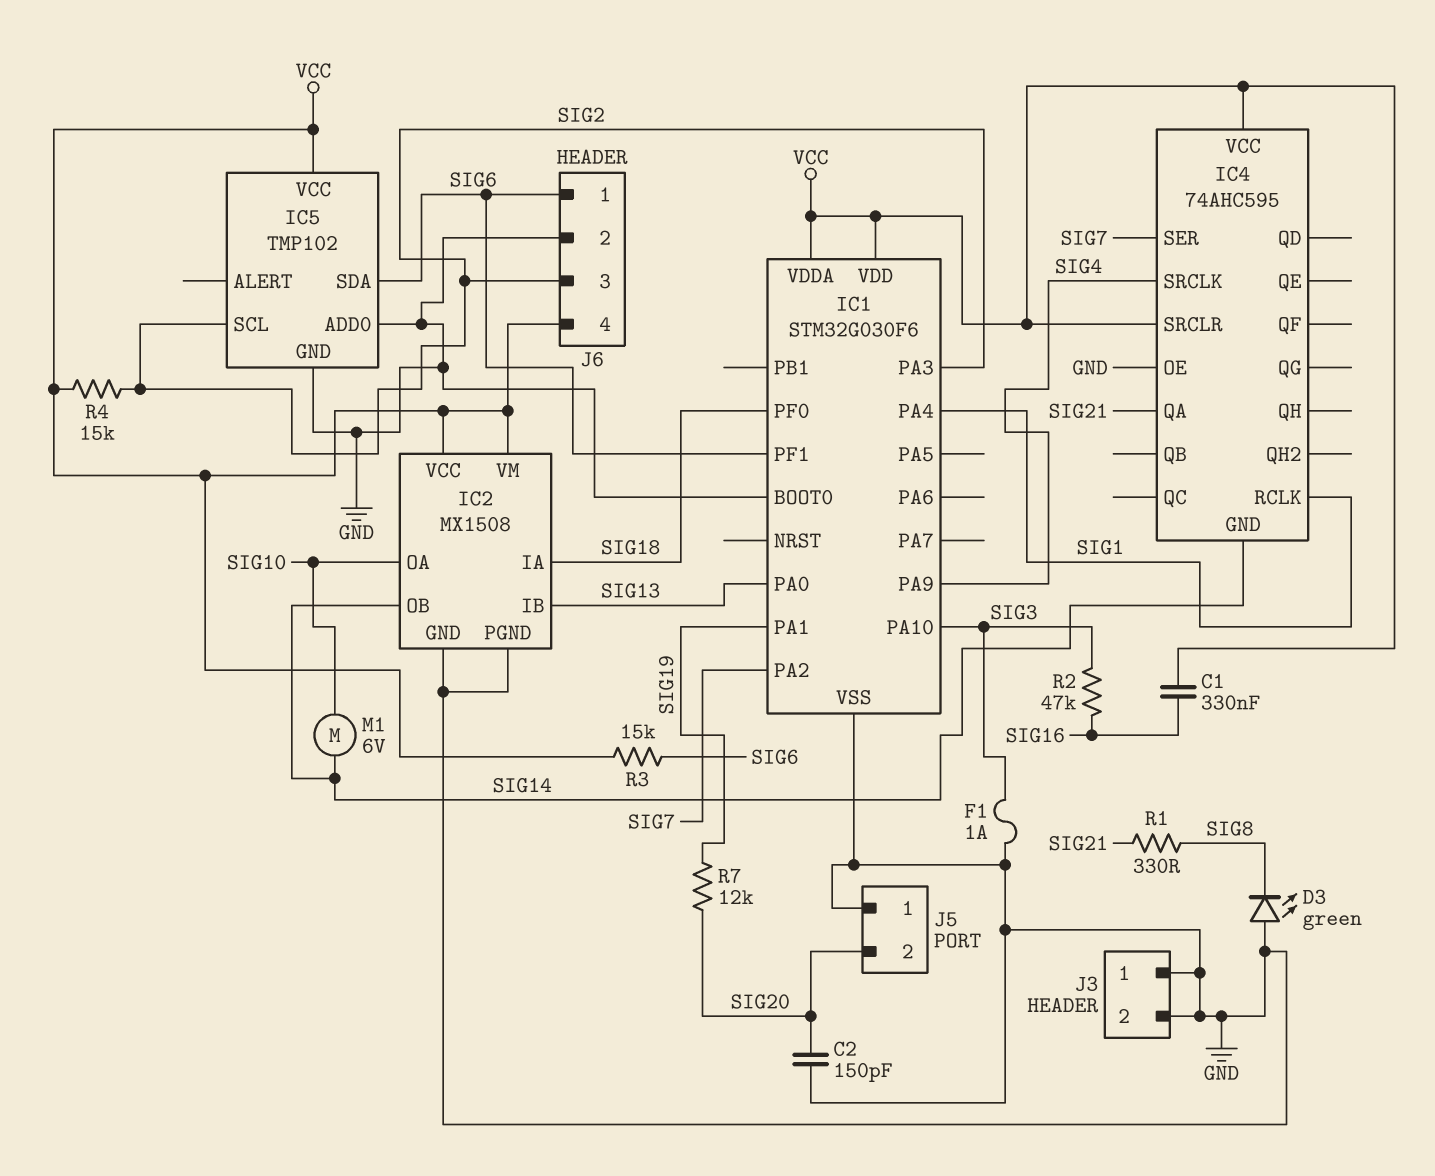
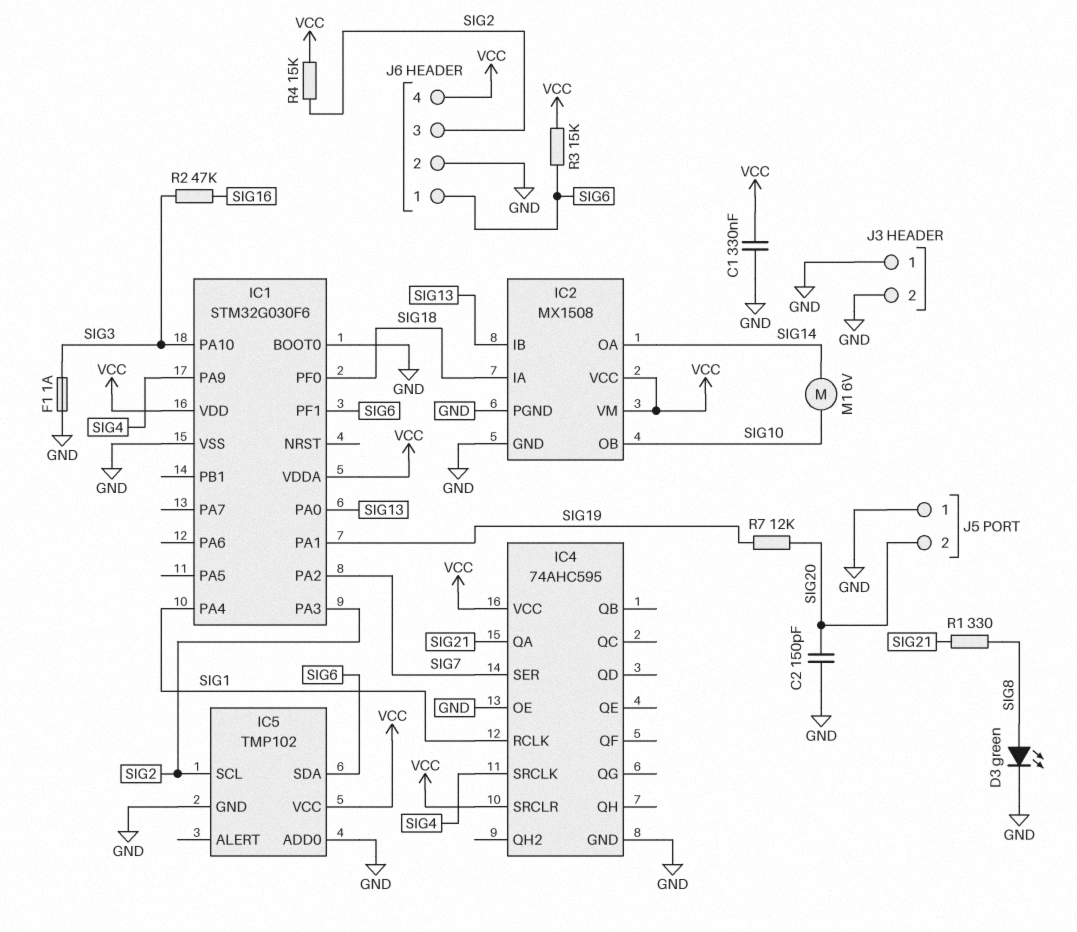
C1: 330nF (SIG16, VCC) -> 330nF (GND, VCC)
D3: LED green (A GND, K SIG8) -> LED green (A SIG8, K GND)
IC2 pin OA: SIG10 -> SIG14
IC2 pin OB: SIG14 -> SIG10
IC4 pin GND: SIG14 -> GND

